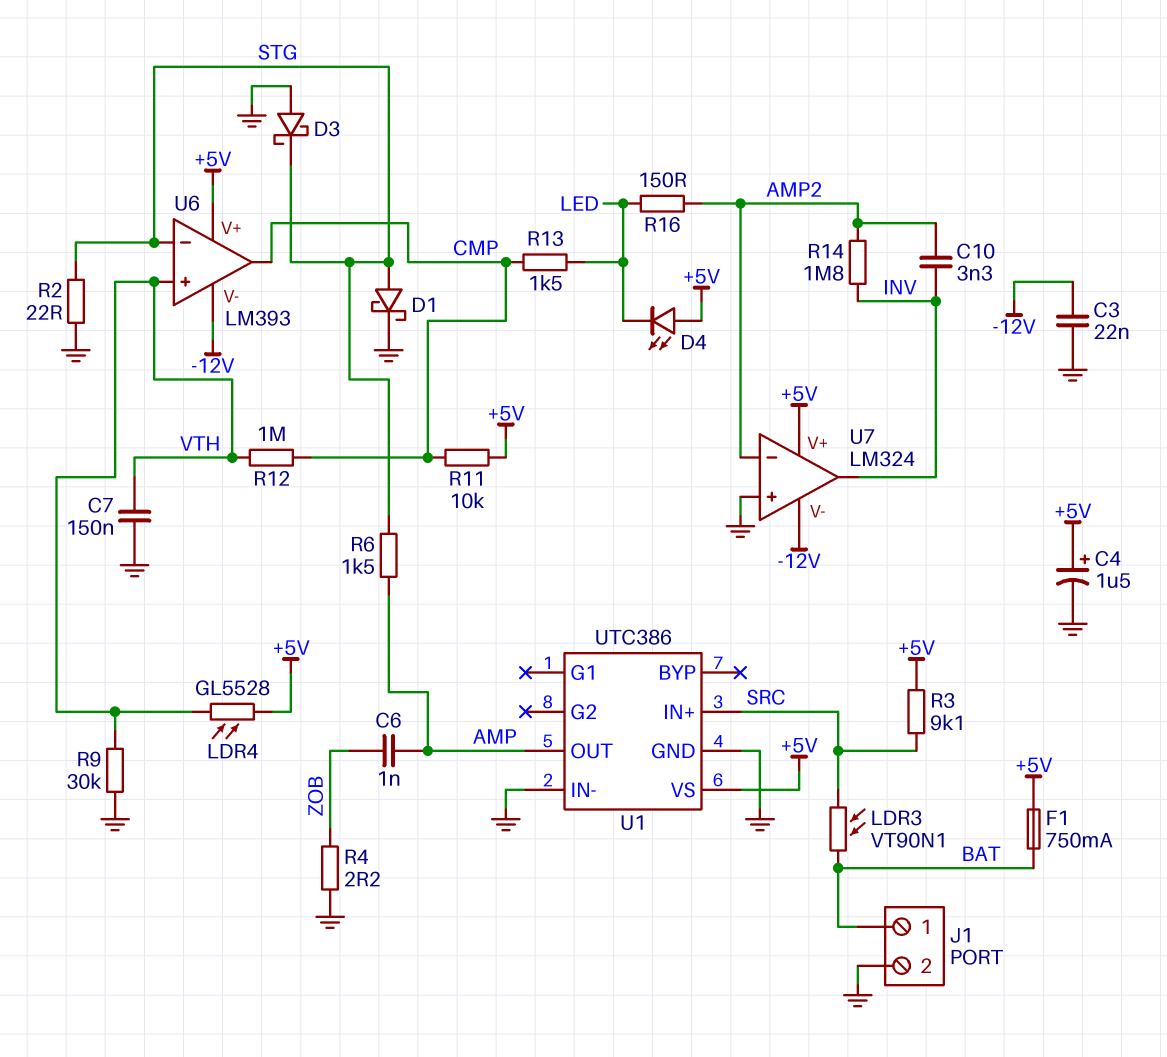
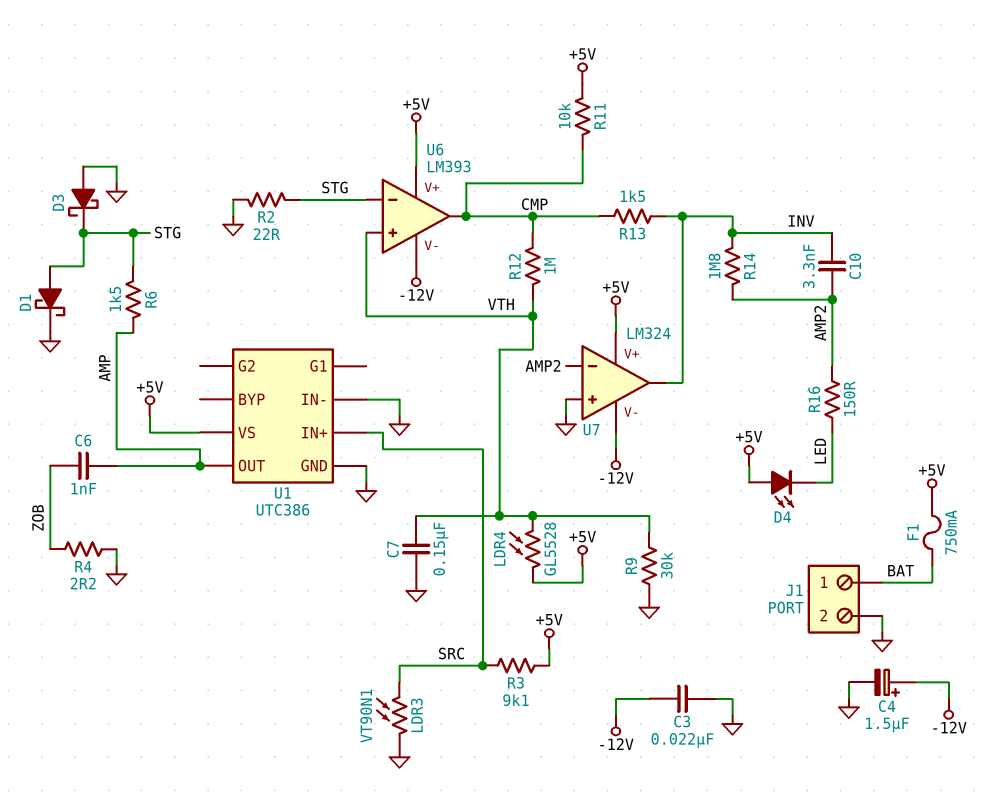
C4: 1.5uF (plus +5V, minus GND) -> 1.5uF (plus -12V, minus GND)
LDR3: VT90N1 (BAT, SRC) -> VT90N1 (GND, SRC)
R13: 1.5k (CMP, LED) -> 1.5k (CMP, INV)

